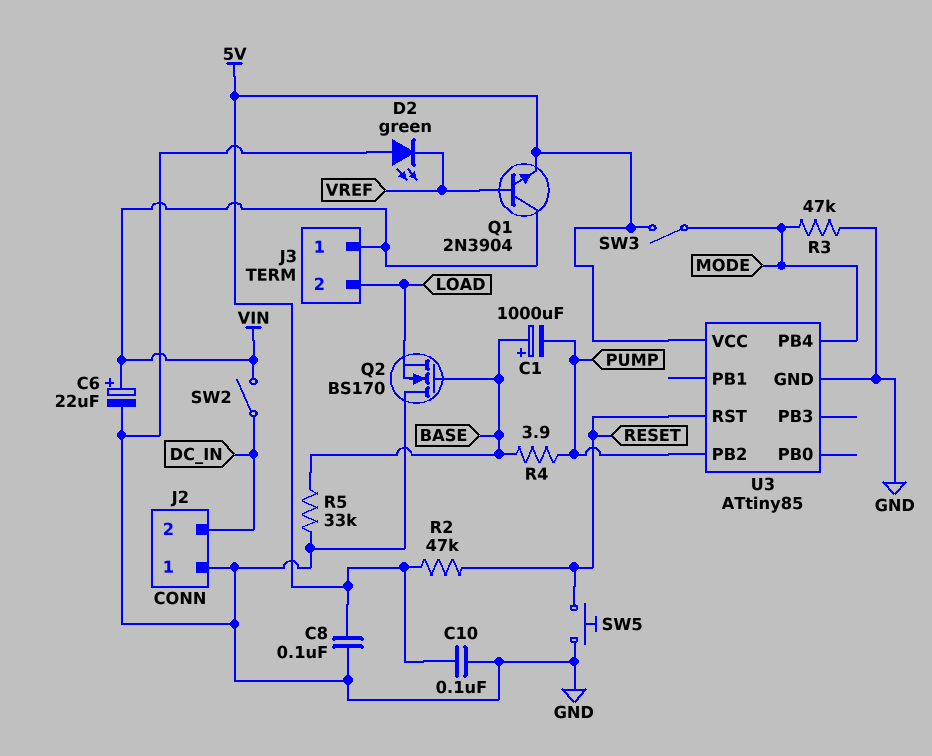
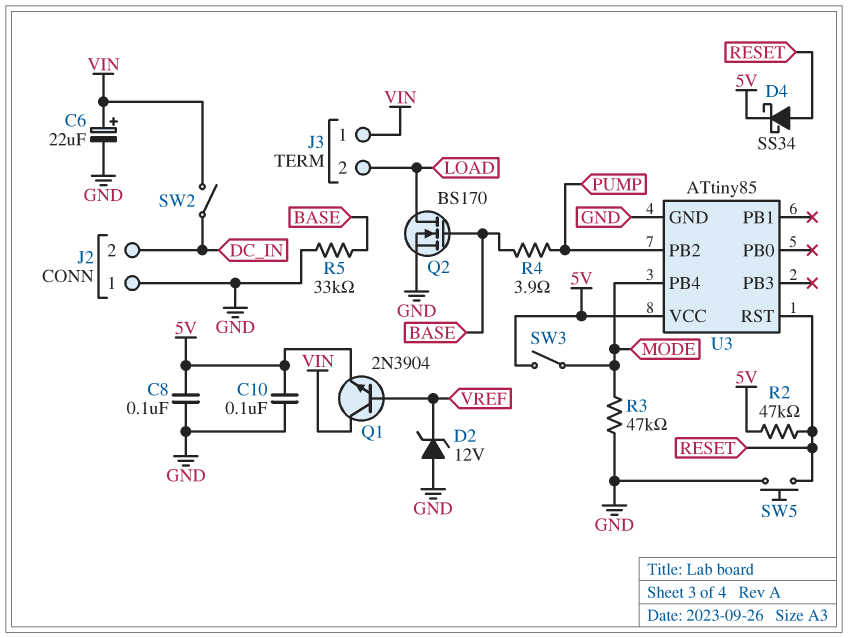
C1: 1000uF (plus BASE, minus PUMP) -> none
D2: LED green (A GND, K VREF) -> zener 12V (A GND, K VREF)
D4: none -> schottky SS34 (A RESET, K 5V)
Q2: NMOS BS170 (G BASE, D GND, S LOAD) -> NMOS BS170 (G BASE, D LOAD, S GND)

